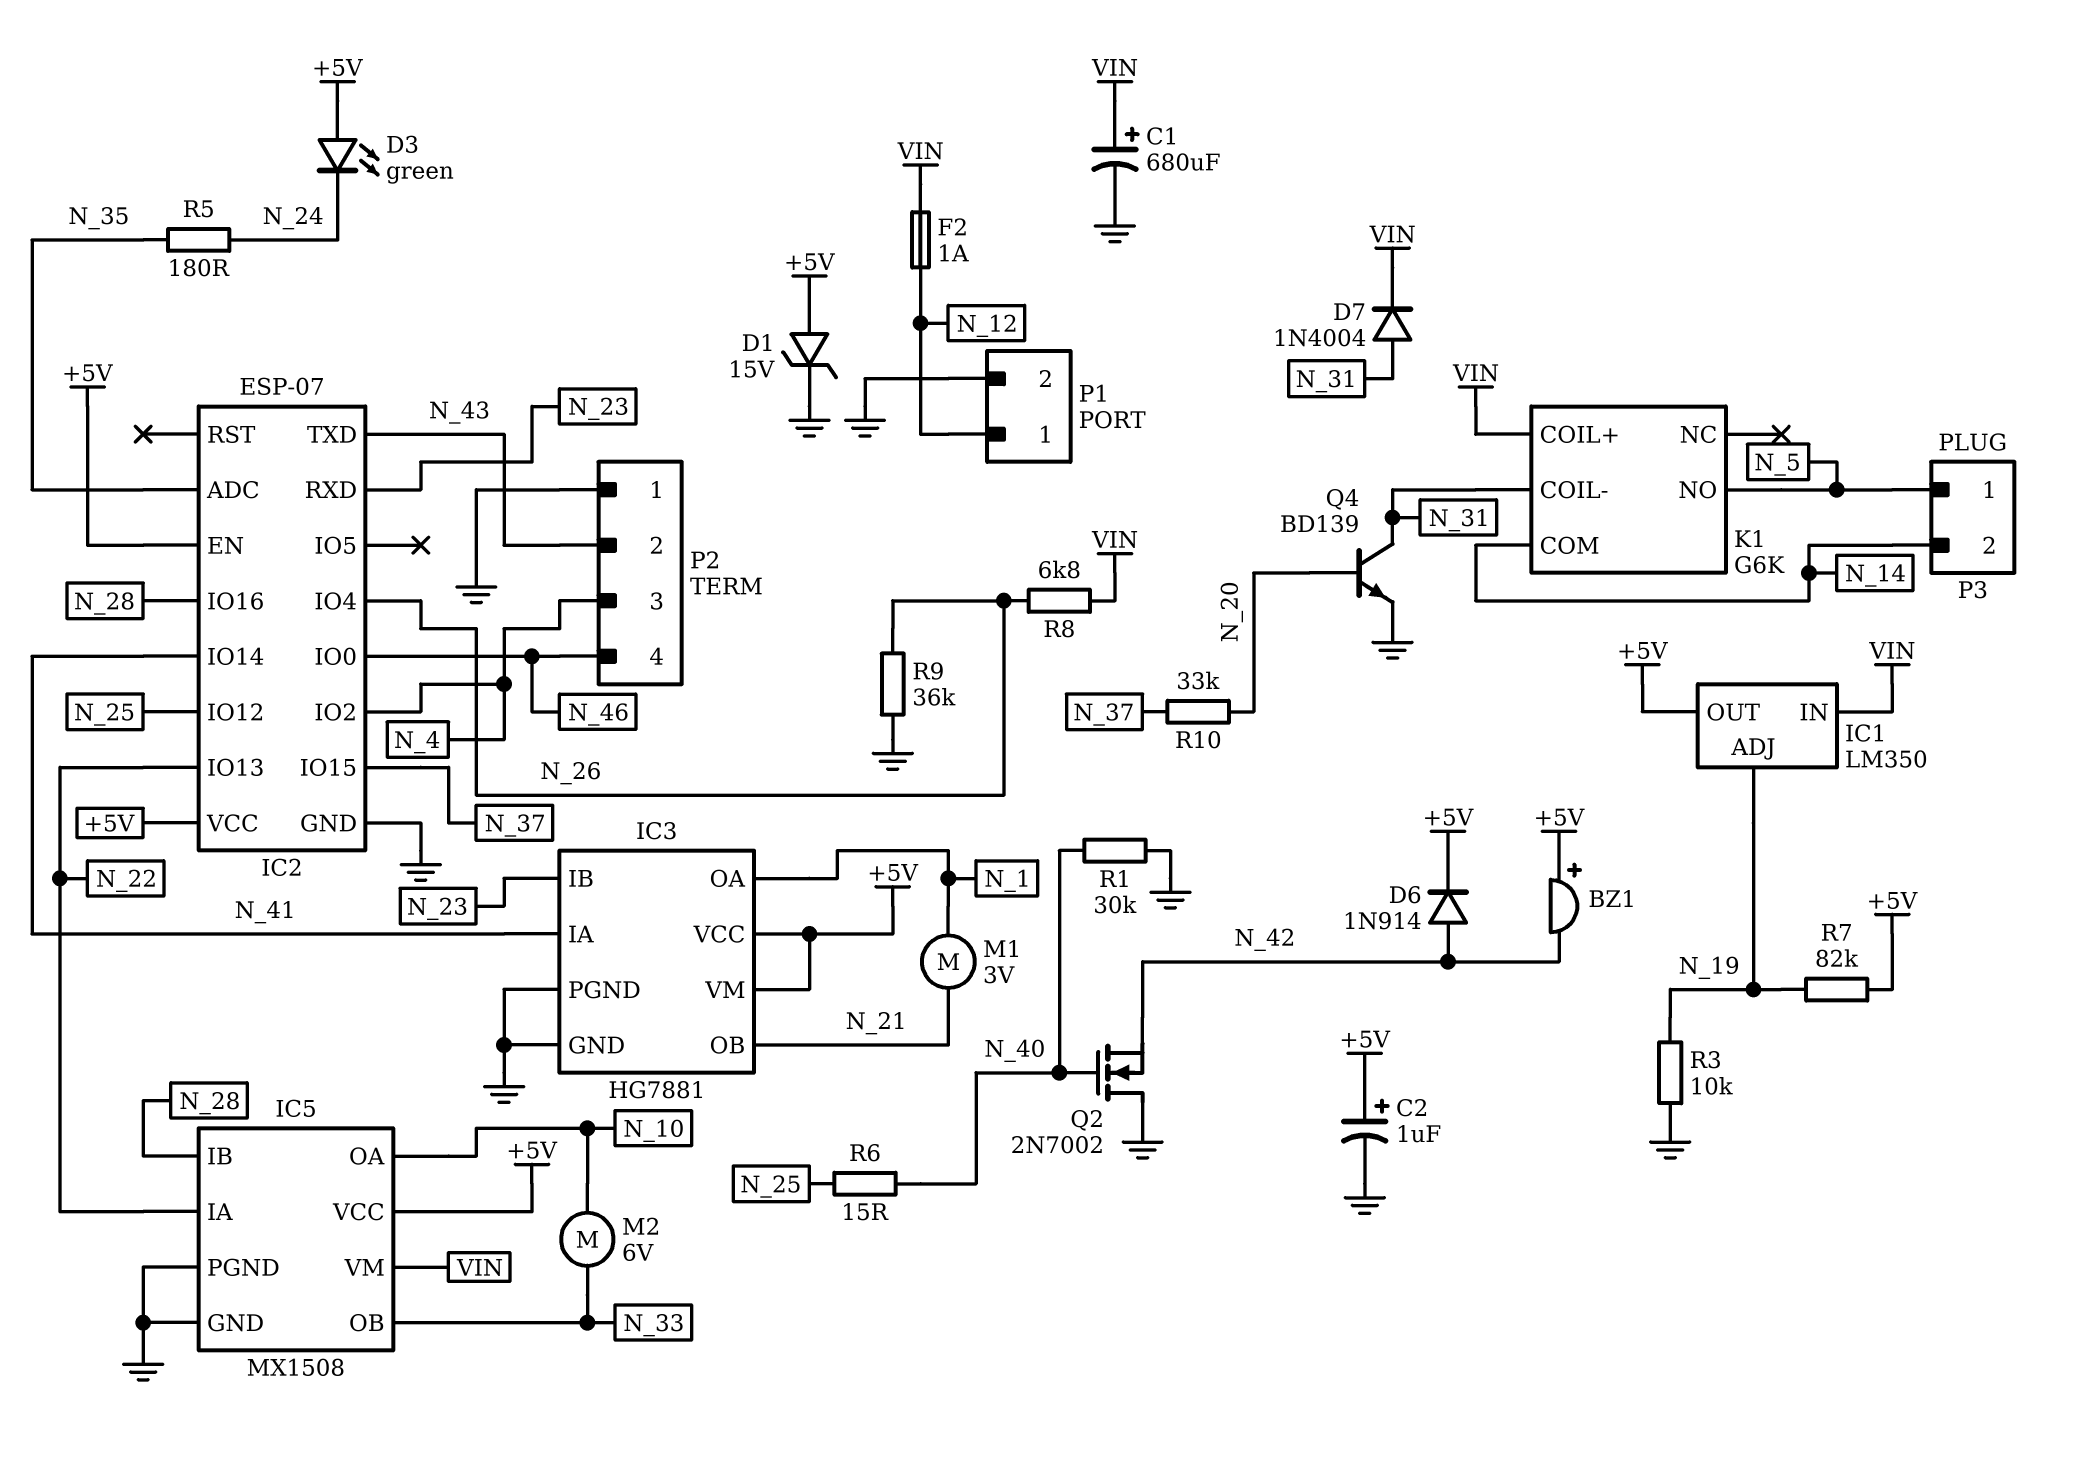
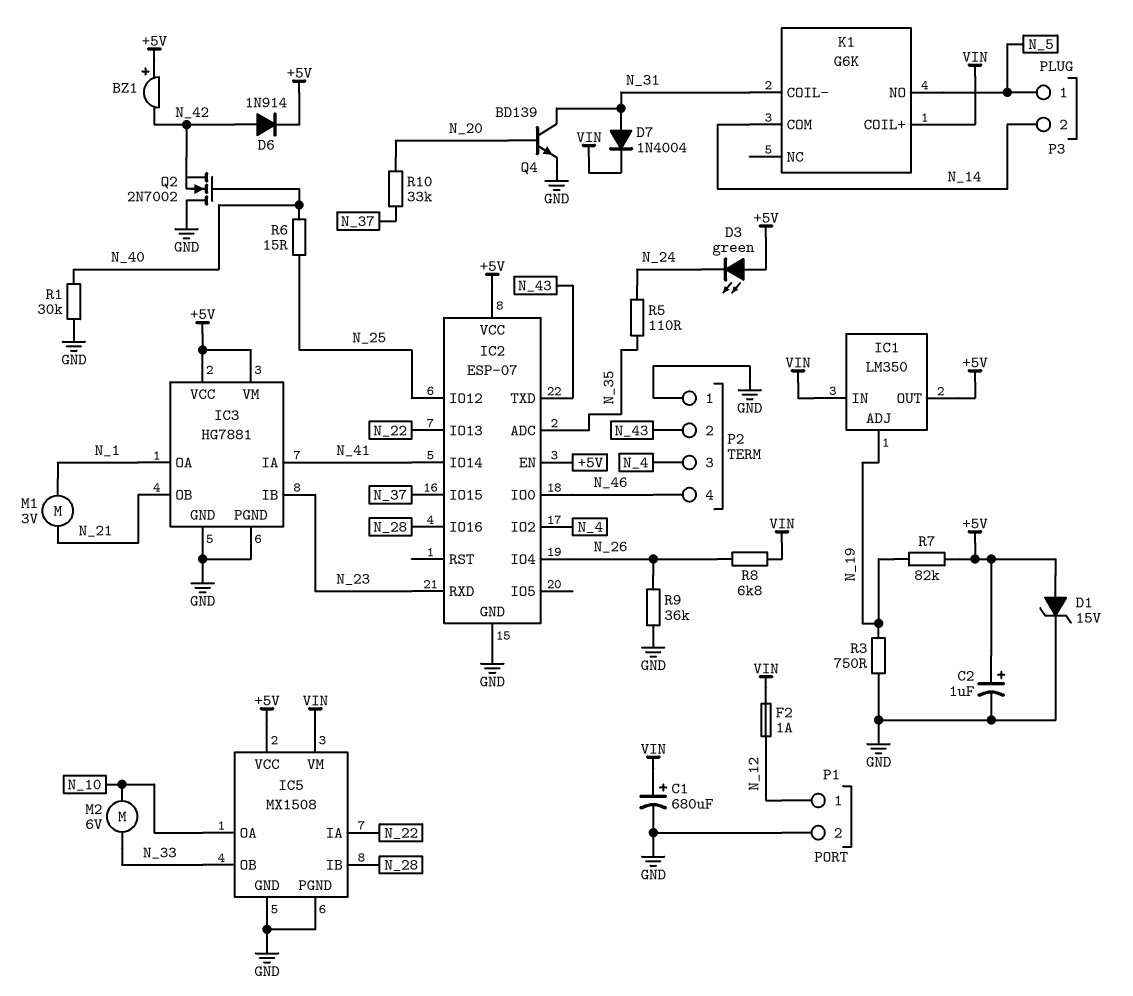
R3: 10k (GND, N_19) -> 750 (GND, N_19)
R5: 180 (N_24, N_35) -> 110 (N_24, N_35)

